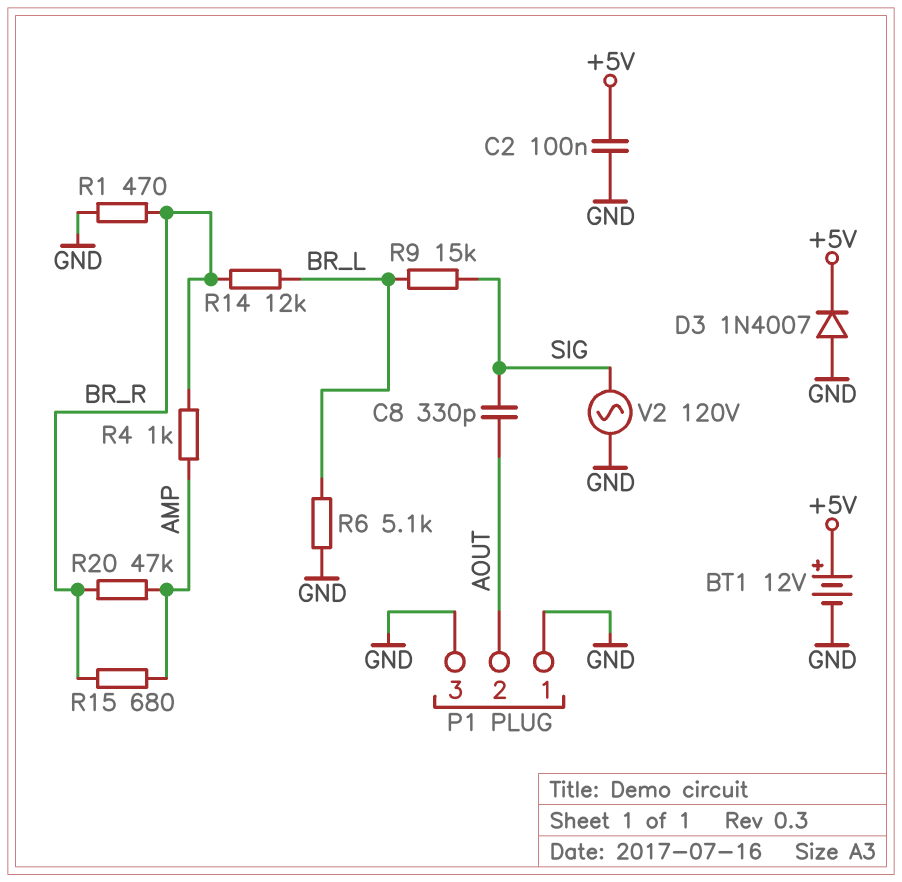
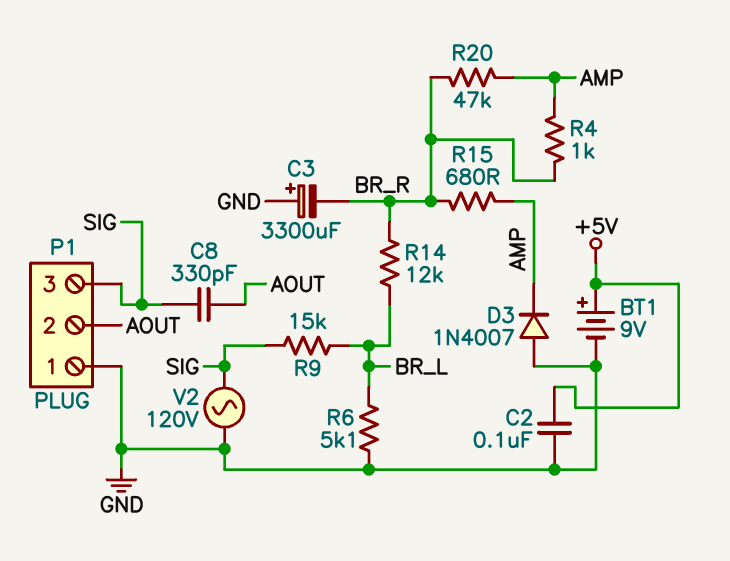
BT1: 12V (plus +5V, minus GND) -> 9V (plus +5V, minus GND)
C3: none -> 3300uF (plus GND, minus BR_R)
D3: diode 1N4007 (A GND, K +5V) -> diode 1N4007 (A GND, K AMP)
P1 pin 3: GND -> SIG
R1: 470 (BR_R, GND) -> none

